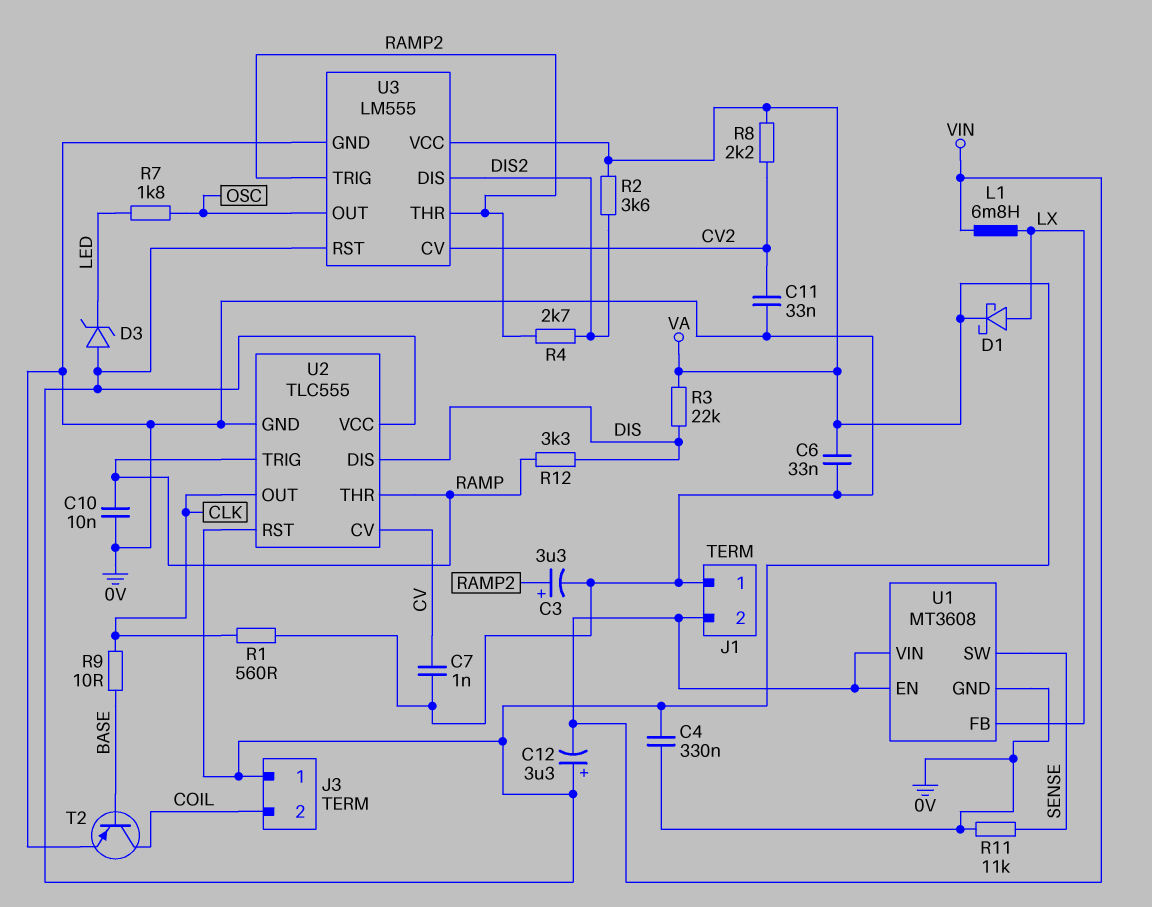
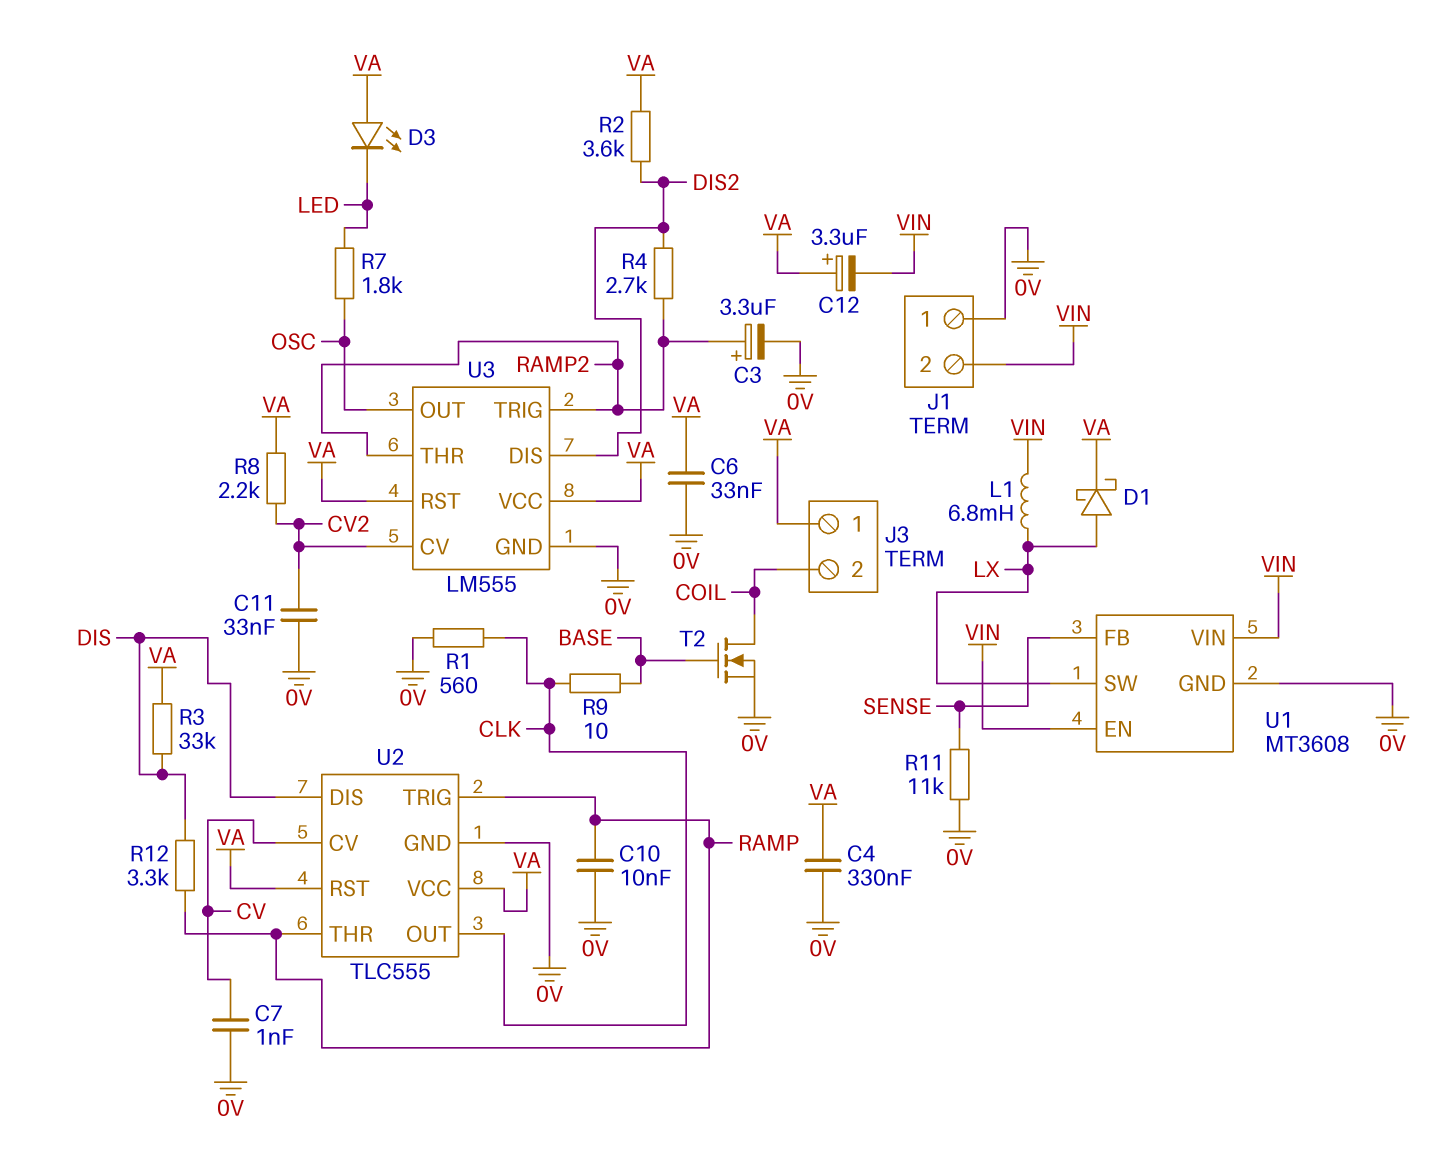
D3: zener (A VA, K LED) -> LED (A VA, K LED)
R3: 22k (DIS, VA) -> 33k (DIS, VA)
T2: PNP (B BASE, C COIL, E 0V) -> NMOS (G BASE, D COIL, S 0V)
U1 pin FB: LX -> SENSE
U1 pin SW: SENSE -> LX

